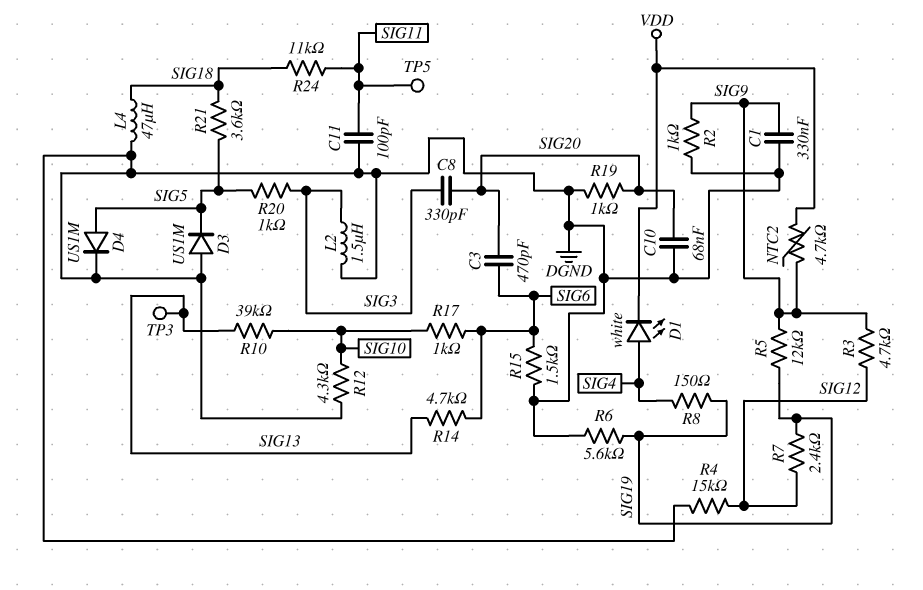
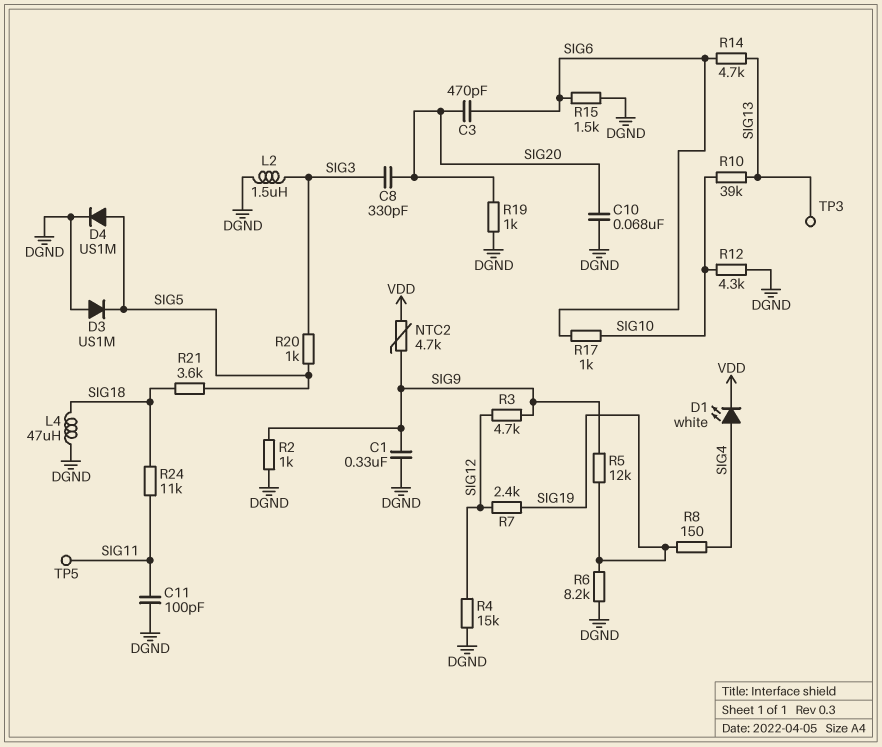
R6: 5.6k (DGND, SIG19) -> 8.2k (DGND, SIG19)

